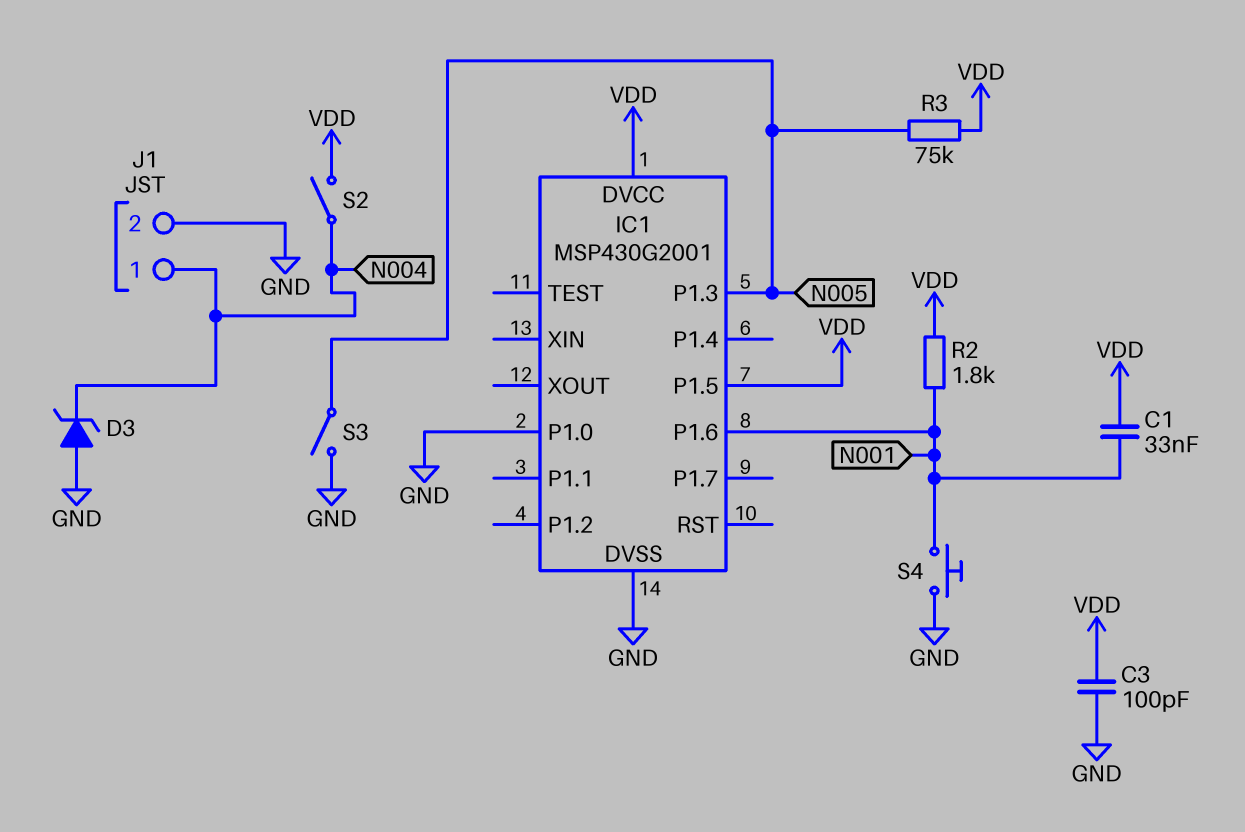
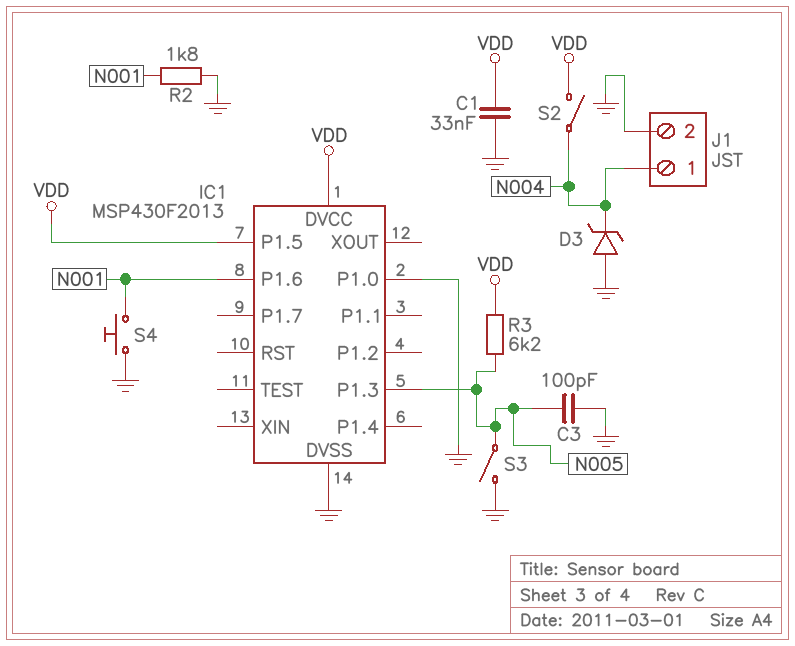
C1: 33nF (N001, VDD) -> 33nF (GND, VDD)
C3: 100pF (GND, VDD) -> 100pF (GND, N005)
IC1: MSP430G2001 -> MSP430F2013
R2: 1.8k (N001, VDD) -> 1.8k (GND, N001)
R3: 75k (N005, VDD) -> 6.2k (N005, VDD)

